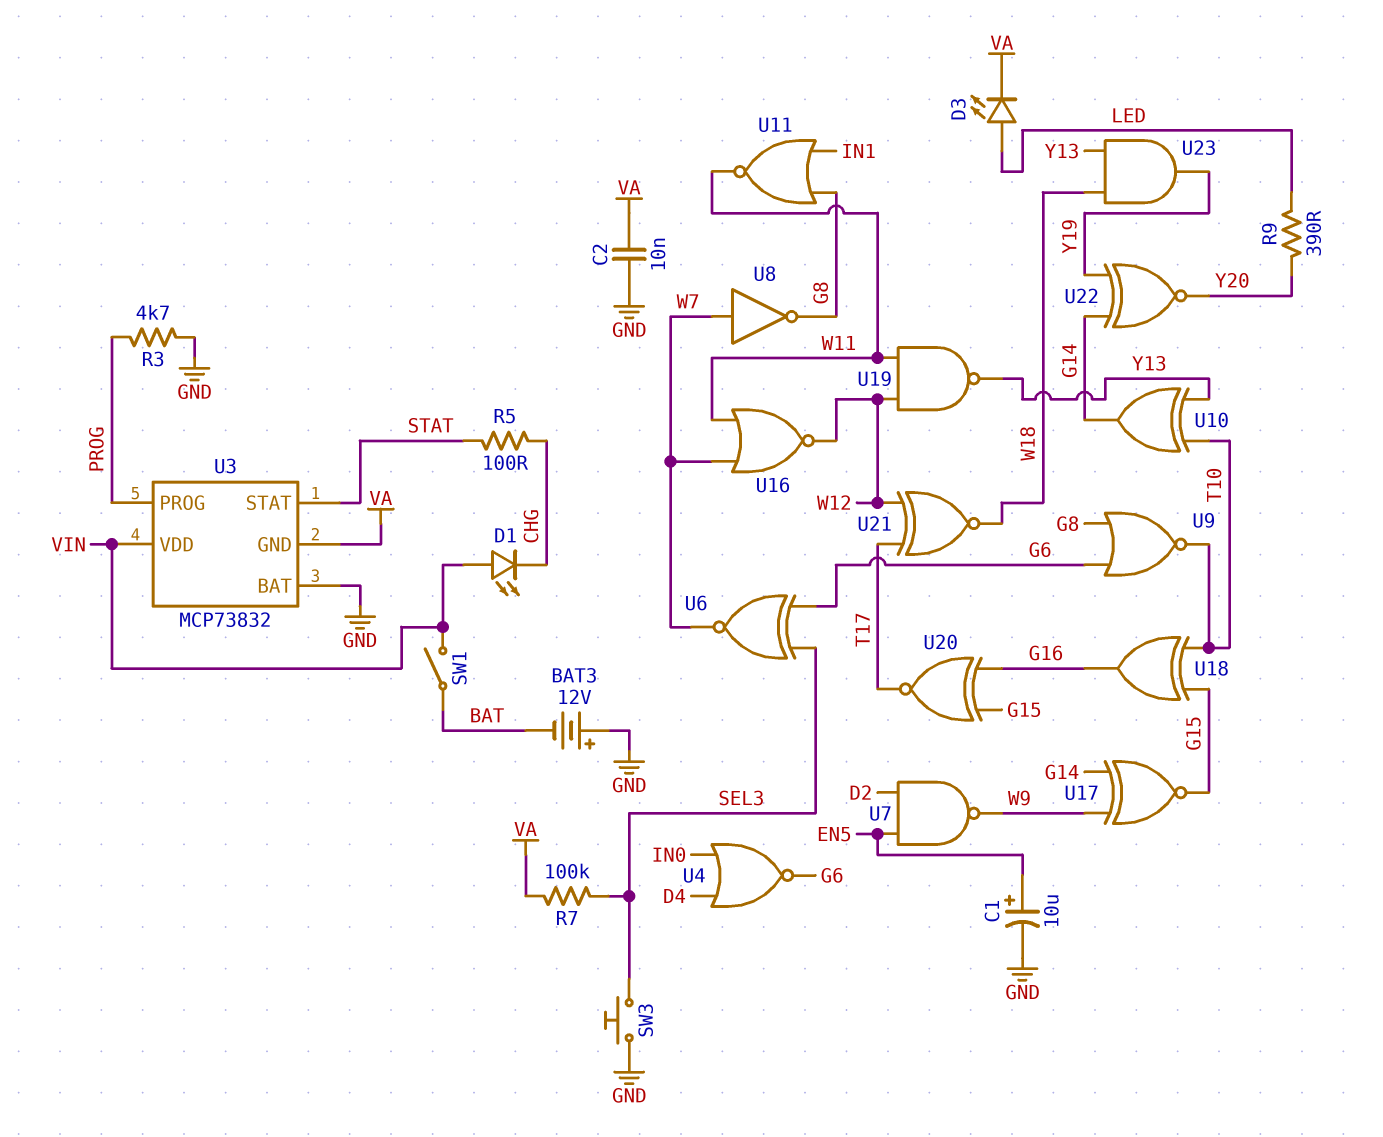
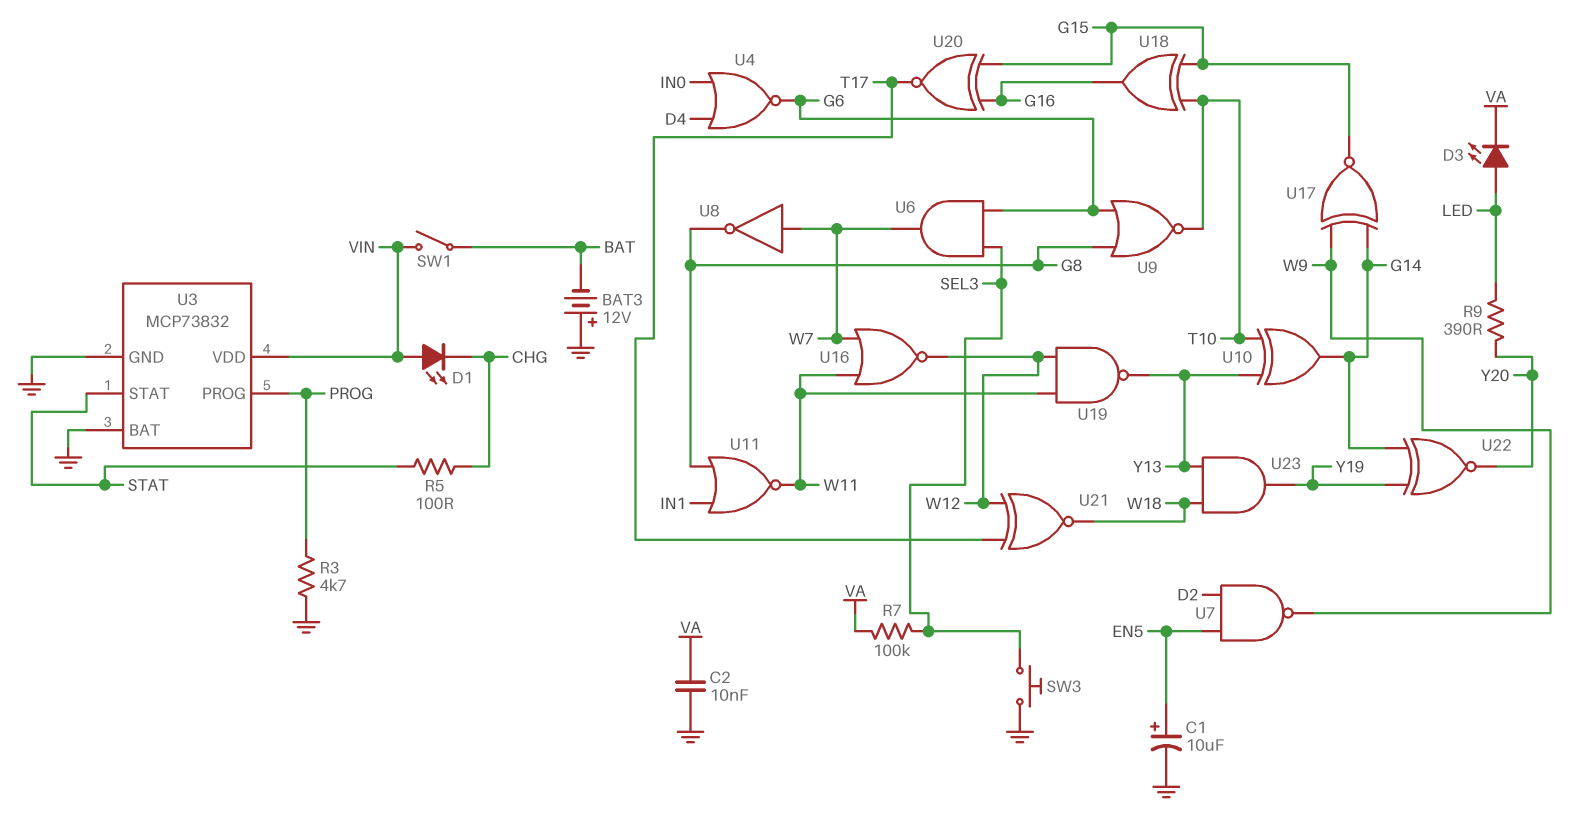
U3 pin GND: VA -> GND
U6: XNOR (in G6, in SEL3, out W7) -> AND (in G6, in SEL3, out W7)

